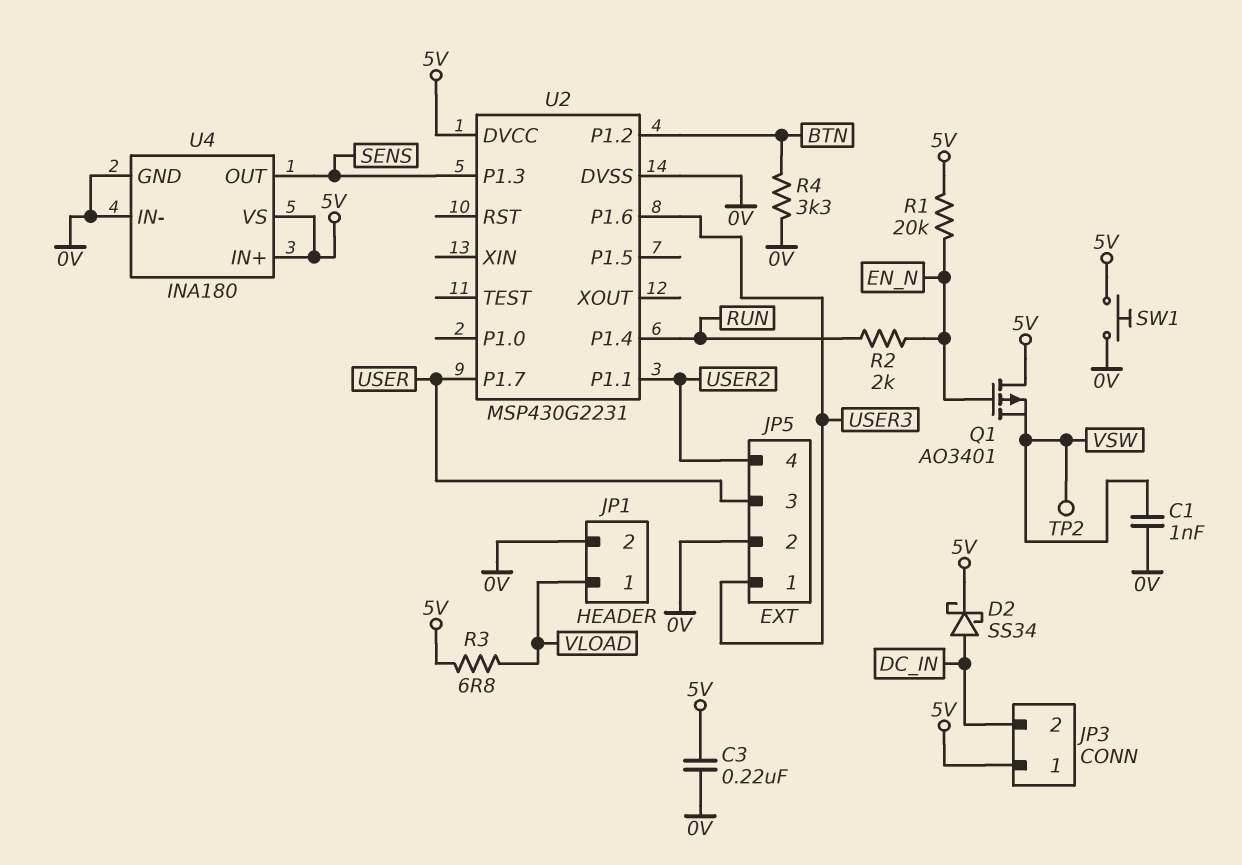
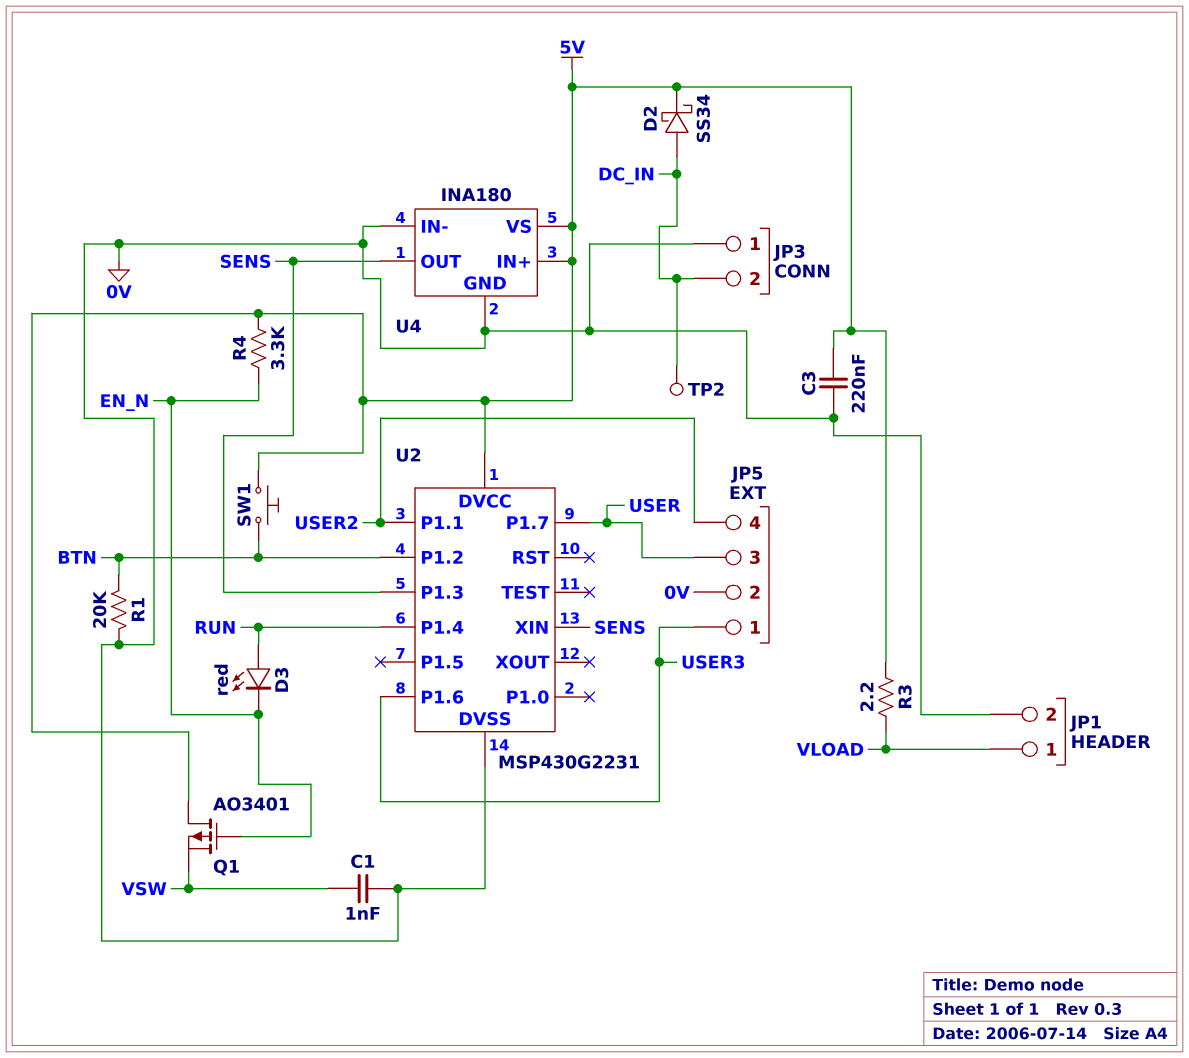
D3: none -> LED red (A RUN, K EN_N)
JP3 pin 1: 5V -> 0V
R1: 20k (5V, EN_N) -> 20k (0V, BTN)
R2: 2k (EN_N, RUN) -> none
R3: 6.8 (5V, VLOAD) -> 2.2 (5V, VLOAD)
R4: 3.3k (0V, BTN) -> 3.3k (5V, EN_N)
SW1: button (0V, 5V) -> button (5V, BTN)
TP2: test point (VSW) -> test point (DC_IN)
U2 pin XIN: none -> SENS

